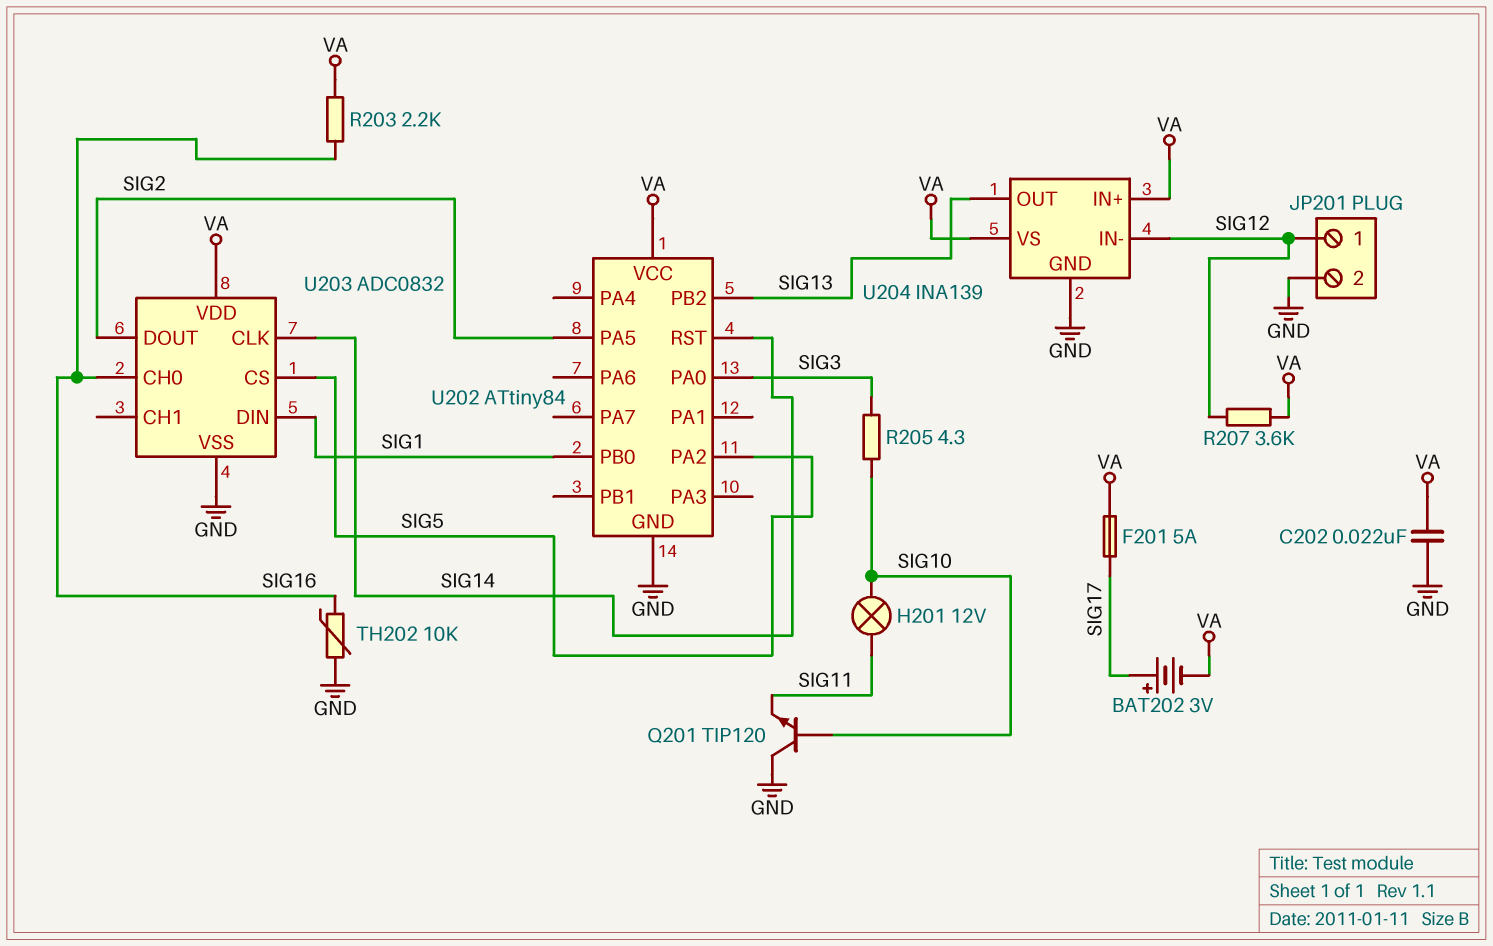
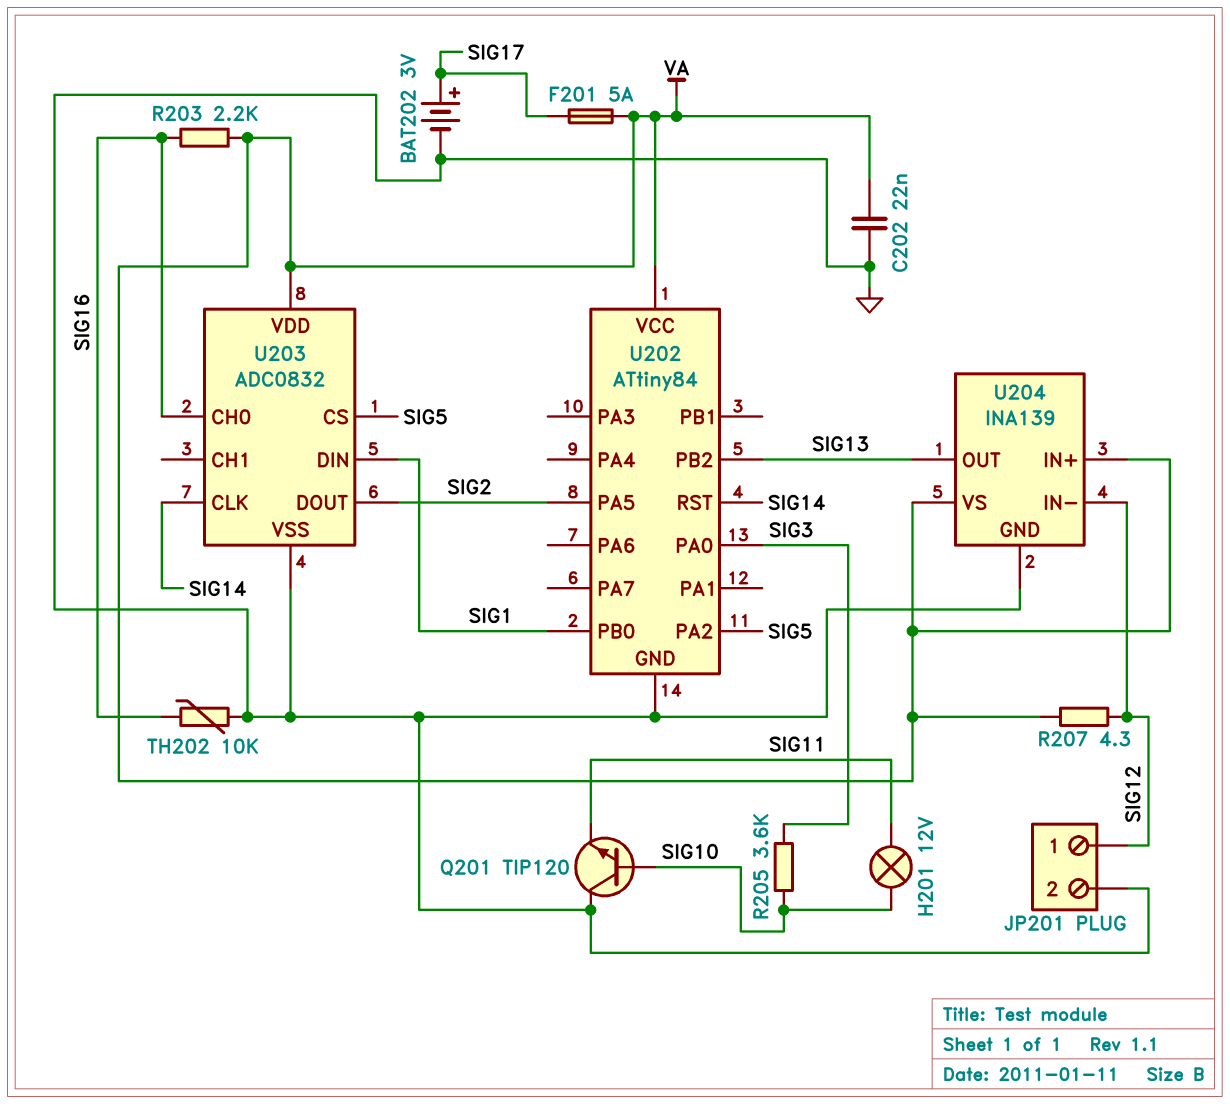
BAT202: 3V (plus SIG17, minus VA) -> 3V (plus SIG17, minus GND)
R205: 4.3 (SIG3, SIG10) -> 3.6k (SIG3, SIG10)
R207: 3.6k (SIG12, VA) -> 4.3 (SIG12, VA)

